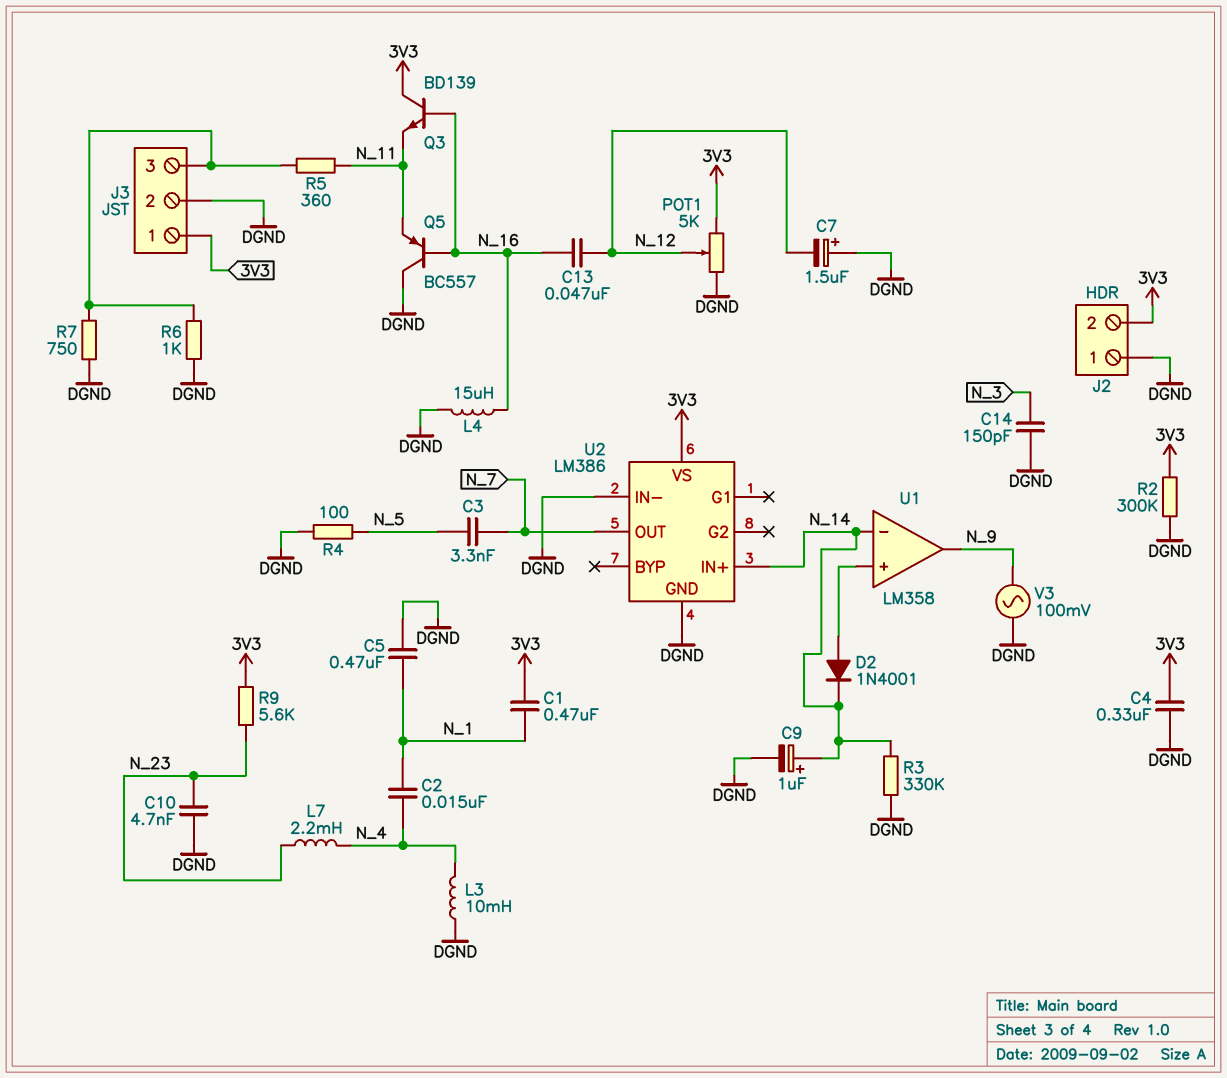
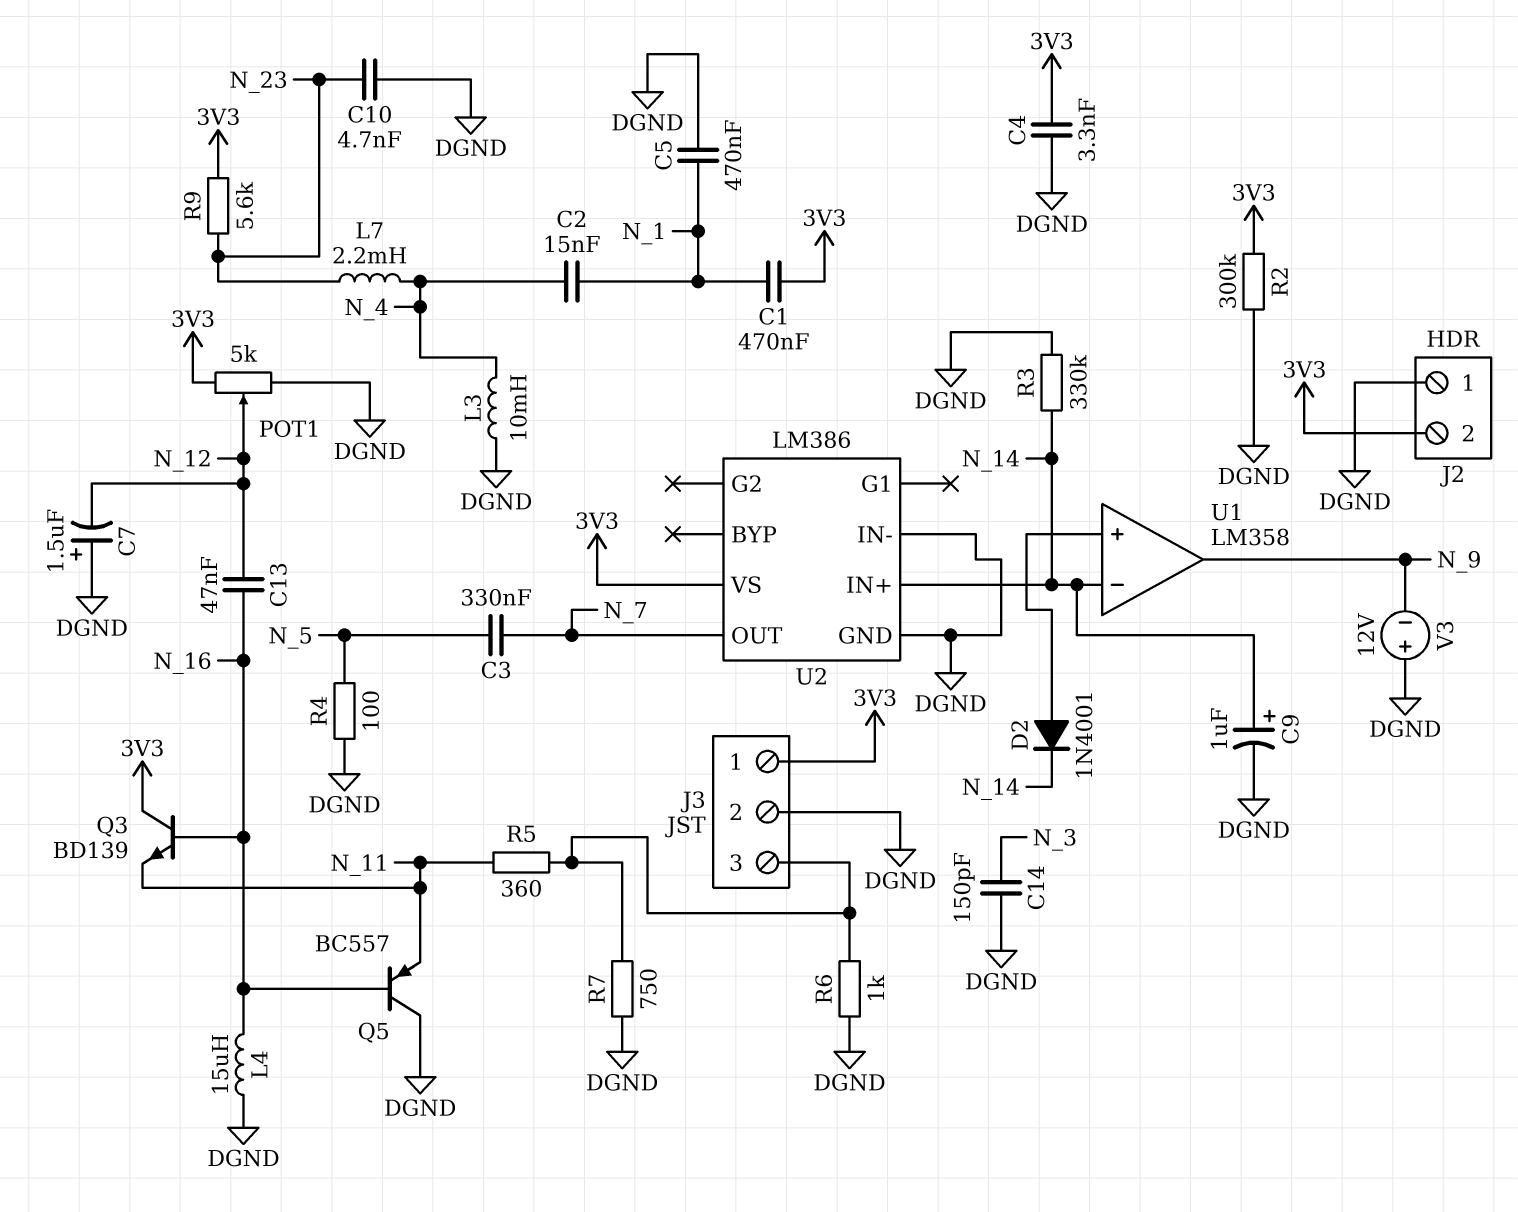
C3: 3.3nF (N_5, N_7) -> 330nF (N_5, N_7)
C4: 330nF (3V3, DGND) -> 3.3nF (3V3, DGND)
V3: AC 100mV (DGND, N_9) -> 12V (plus DGND, minus N_9)

